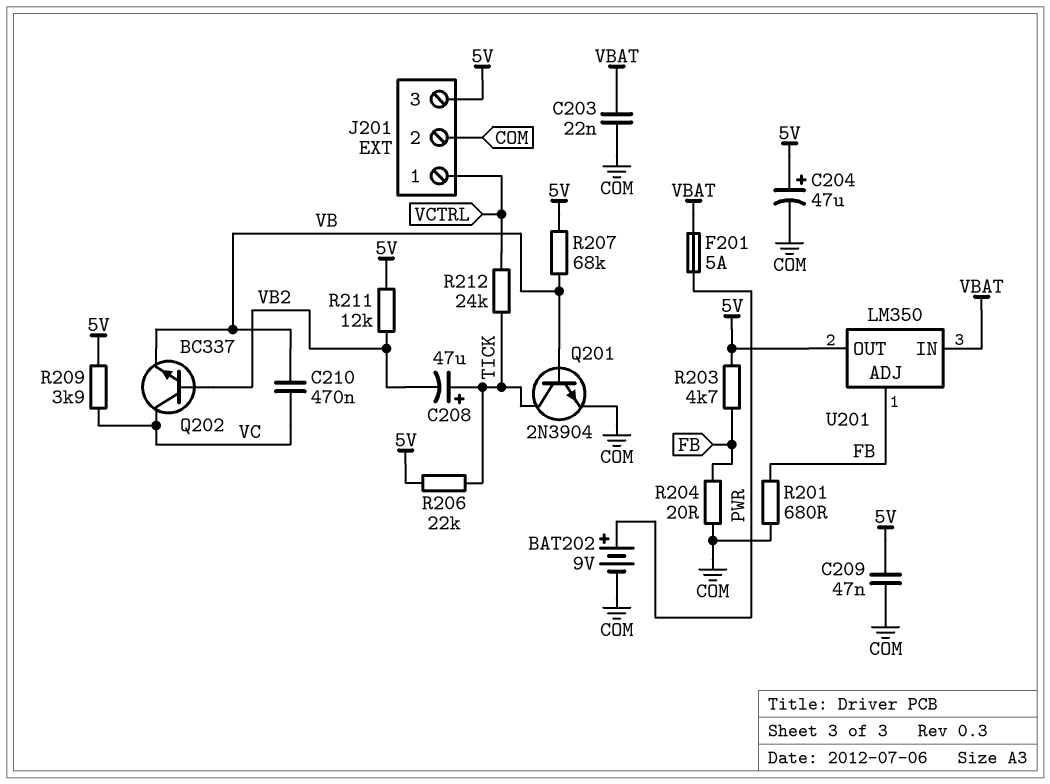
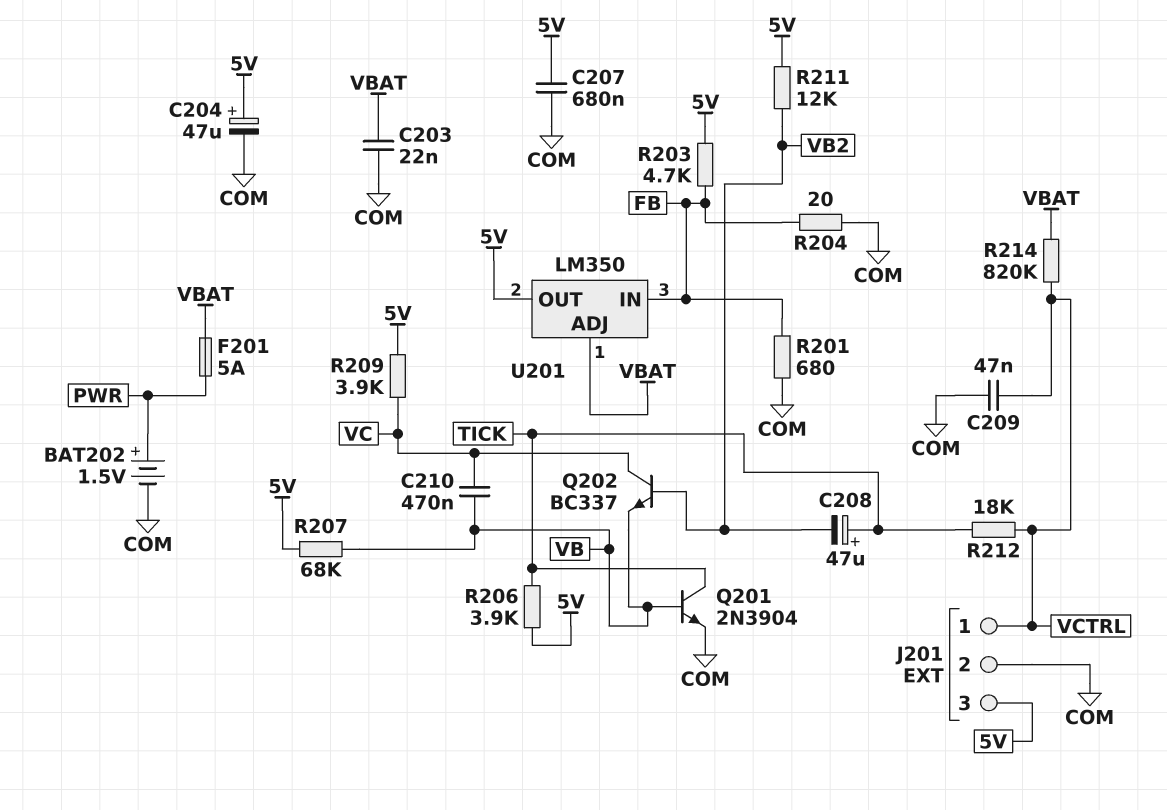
BAT202: 9V (plus PWR, minus COM) -> 1.5V (plus PWR, minus COM)
C207: none -> 680nF (5V, COM)
C209: 47nF (5V, COM) -> 47nF (COM, VCTRL)
R206: 22k (5V, TICK) -> 3.9k (5V, TICK)
R212: 24k (TICK, VCTRL) -> 18k (TICK, VCTRL)
R214: none -> 820k (VBAT, VCTRL)
U201 pin ADJ: FB -> VBAT
U201 pin IN: VBAT -> FB

